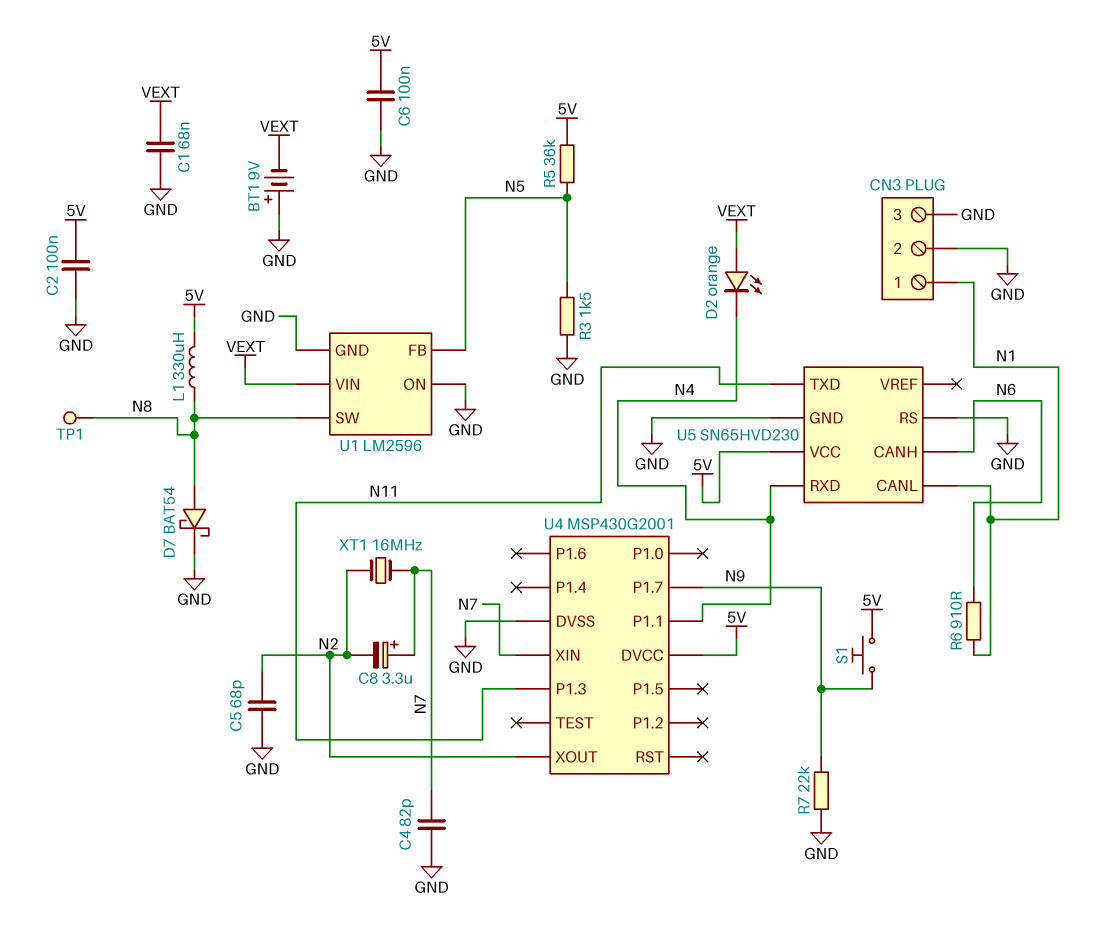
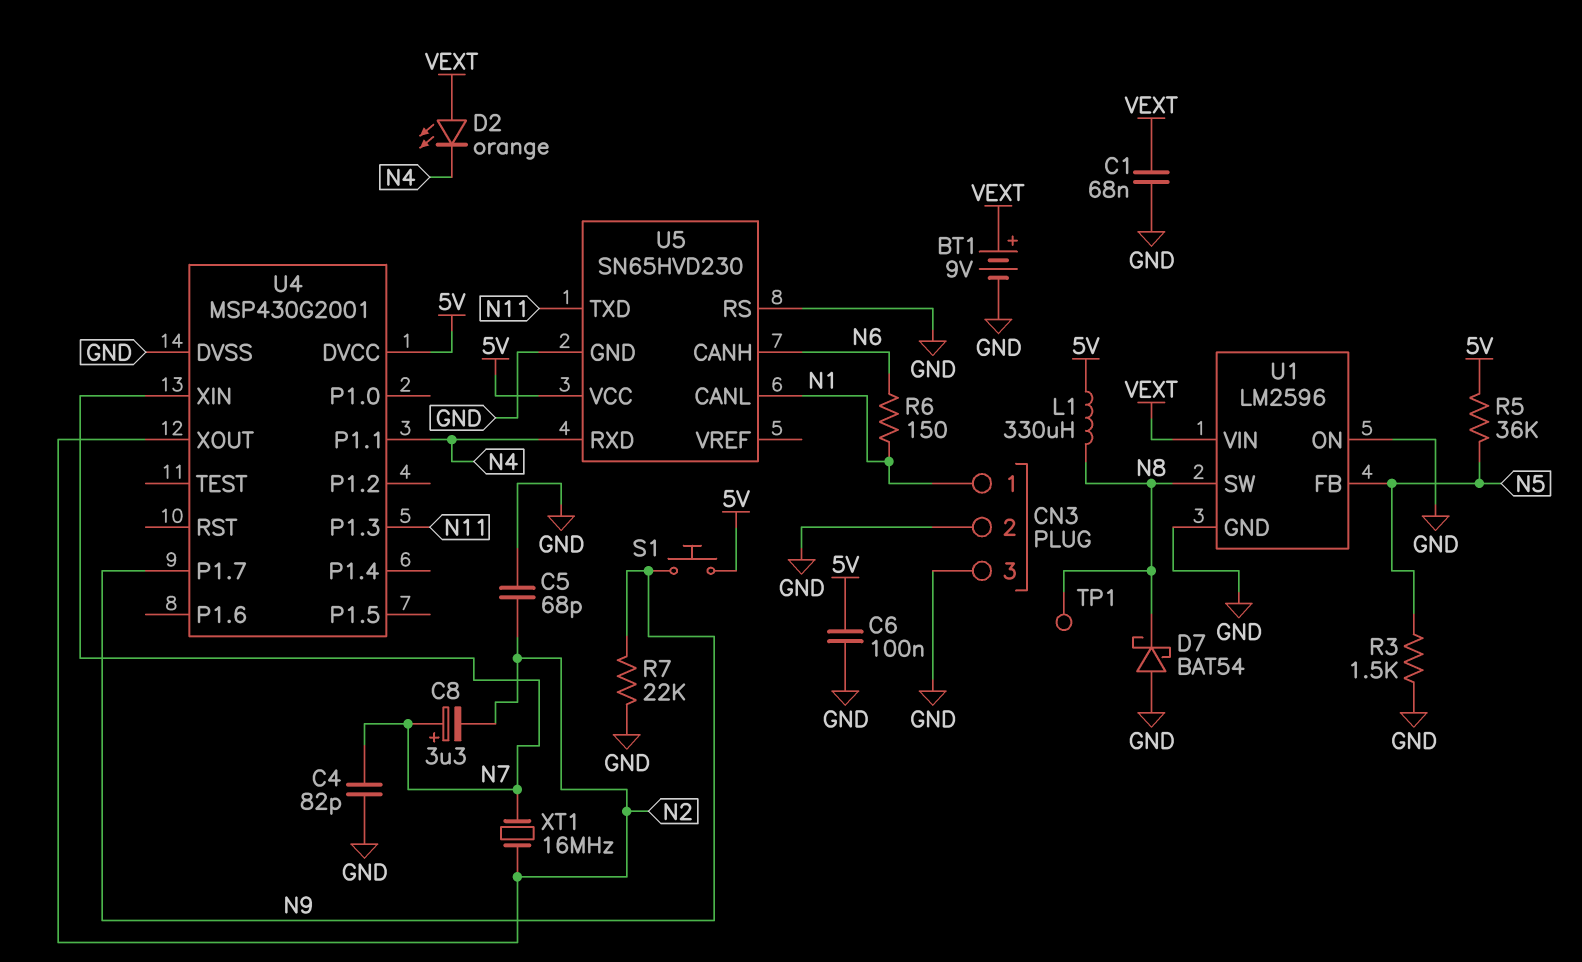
BT1: 9V (plus GND, minus VEXT) -> 9V (plus VEXT, minus GND)
C2: 100nF (5V, GND) -> none
D7: schottky BAT54 (A N8, K GND) -> schottky BAT54 (A GND, K N8)
R6: 910 (N1, N6) -> 150 (N1, N6)

